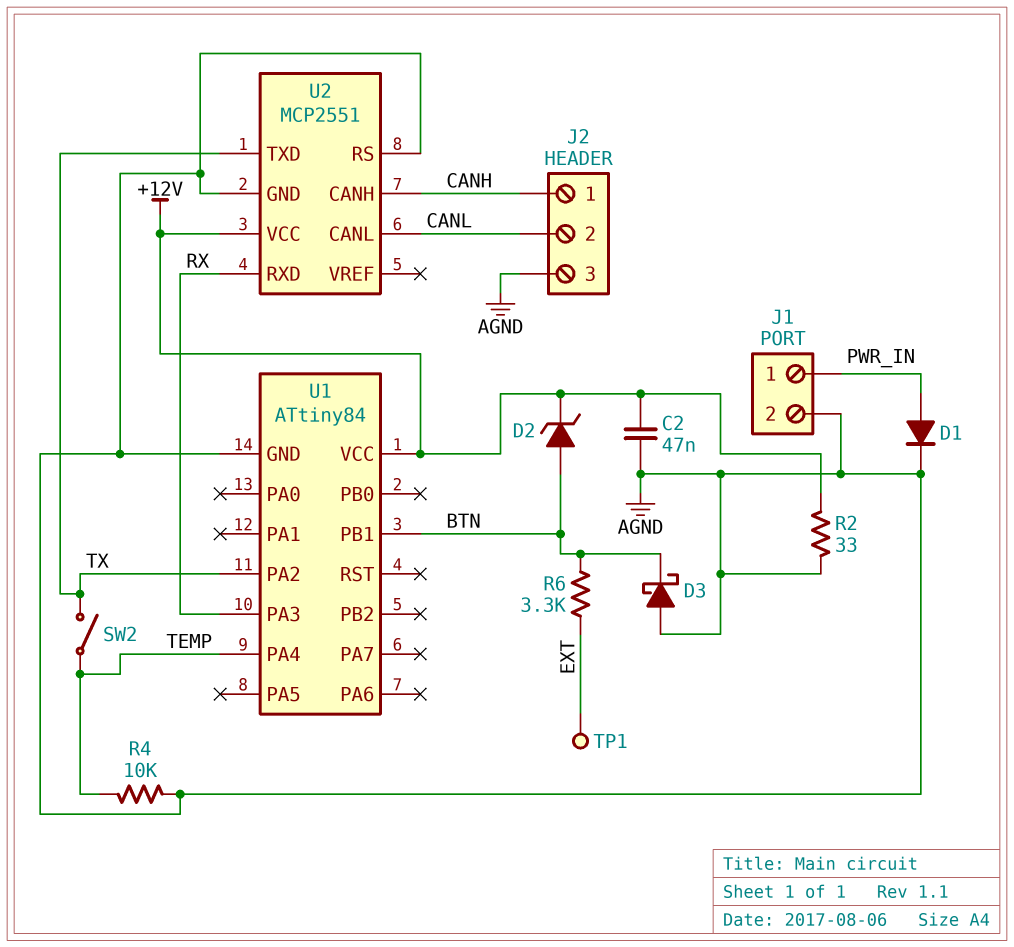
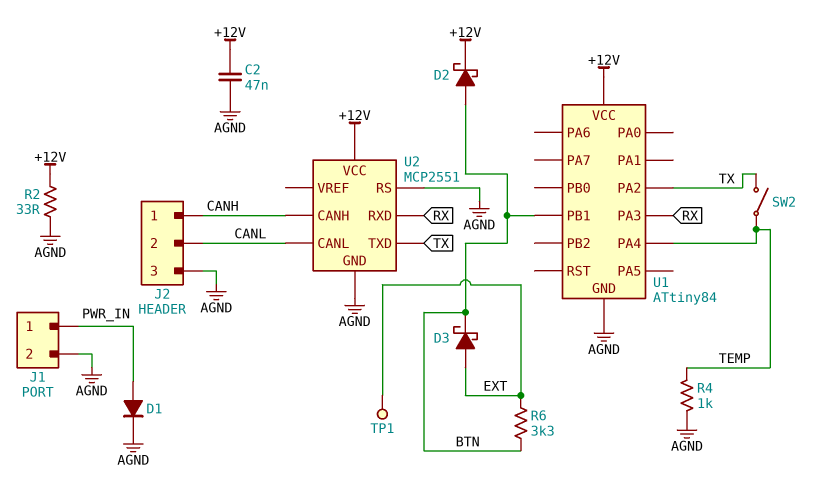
D2: zener (A BTN, K +12V) -> schottky (A BTN, K +12V)
D3: schottky (A AGND, K BTN) -> schottky (A EXT, K BTN)
R4: 10k (AGND, TEMP) -> 1k (AGND, TEMP)

